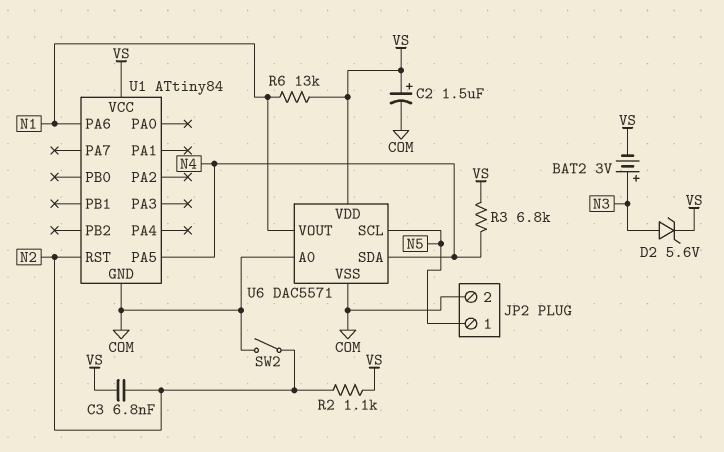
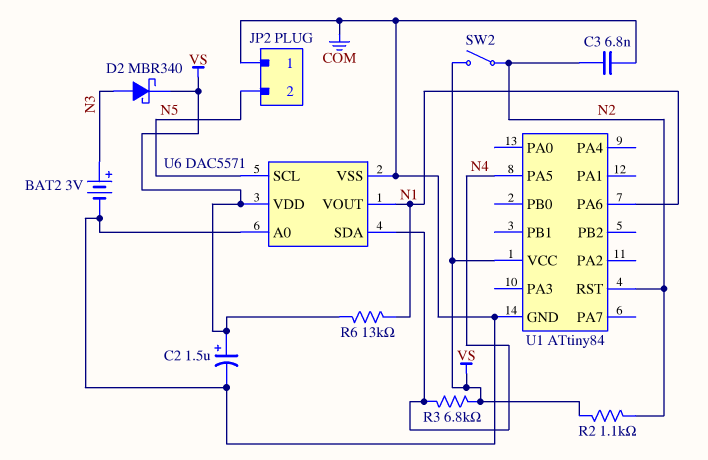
BAT2: 3V (plus N3, minus VS) -> 3V (plus N3, minus COM)
C3: 6.8nF (N2, VS) -> 6.8nF (COM, N2)
D2: zener 5.6V (A N3, K VS) -> schottky MBR340 (A N3, K VS)
JP2 pin 1: N5 -> COM
JP2 pin 2: COM -> N5
SW2: switch (COM, N2) -> switch (N2, VS)

